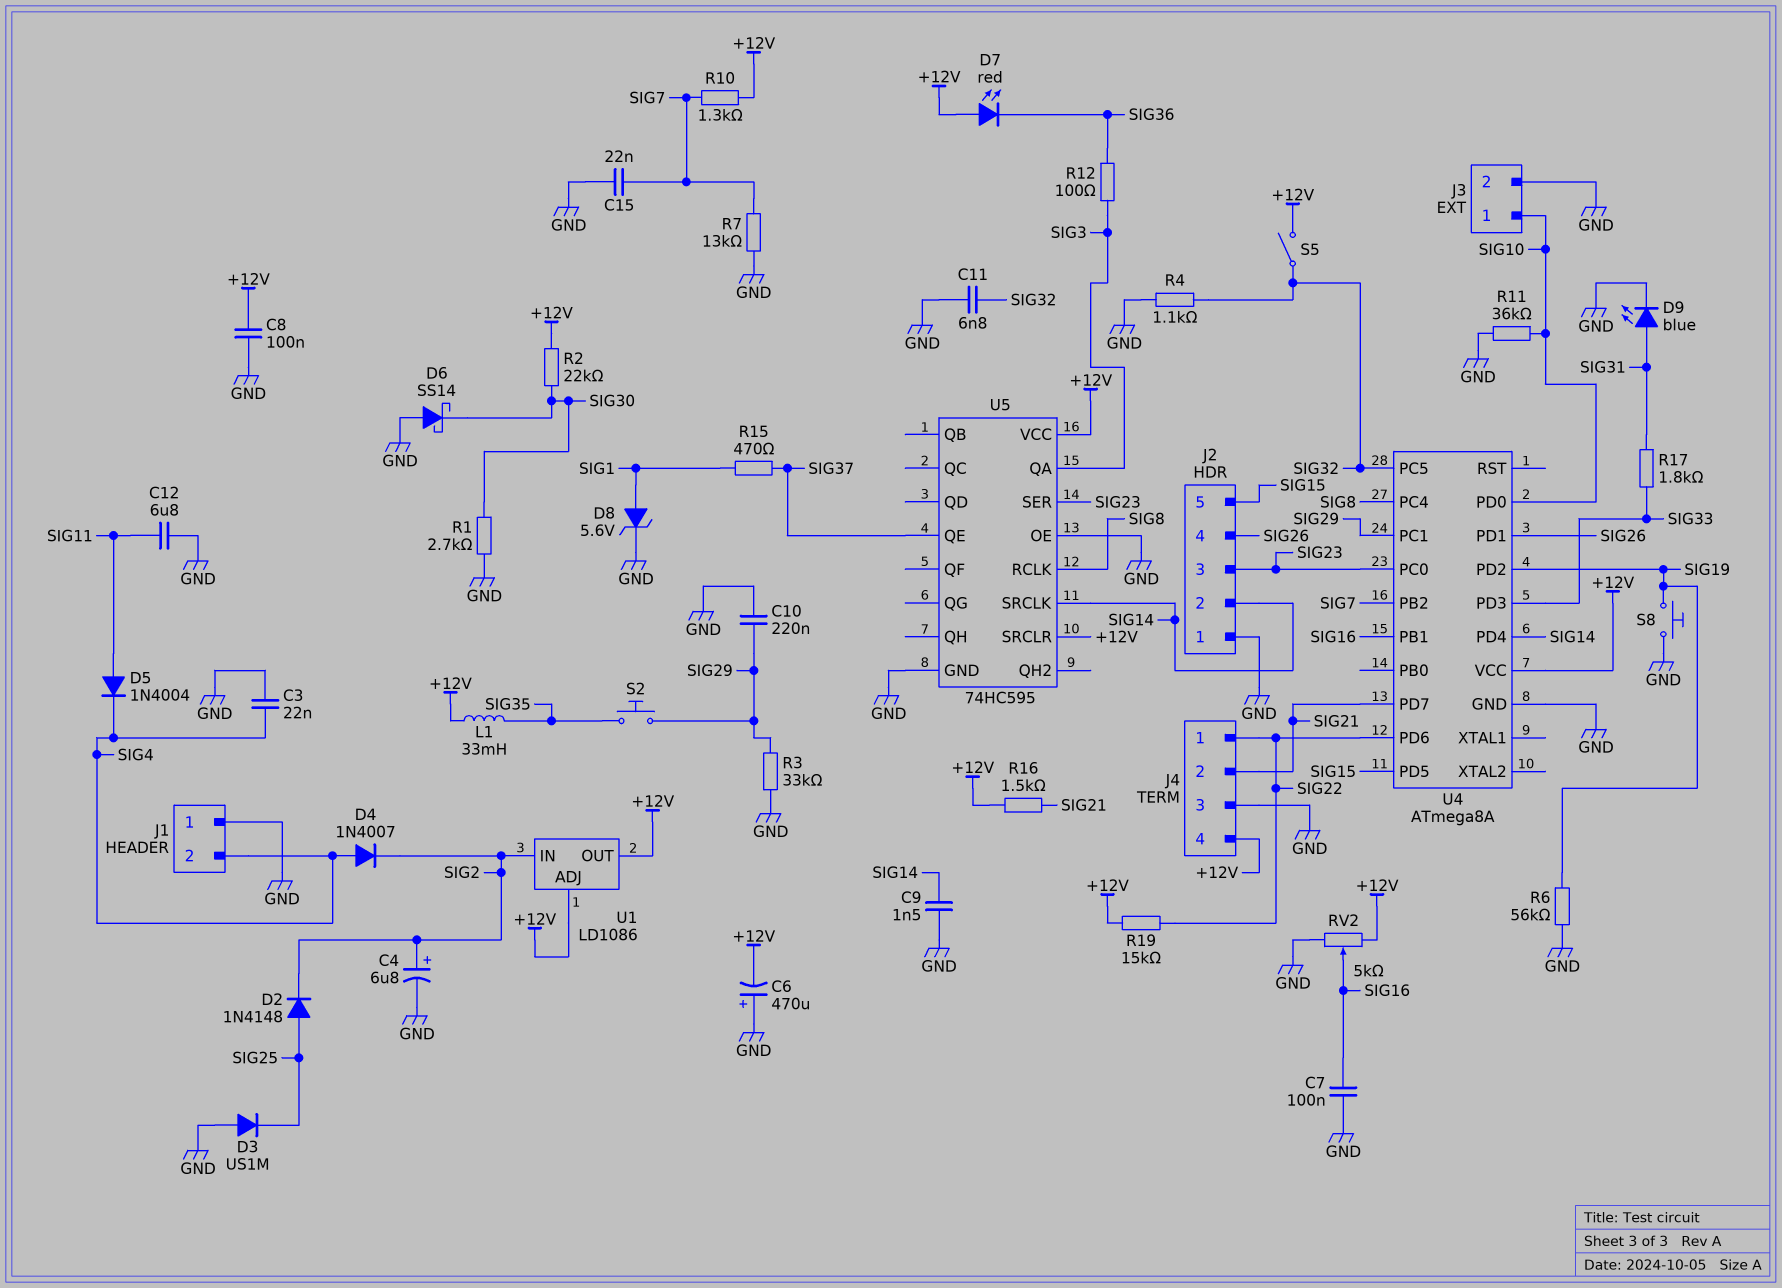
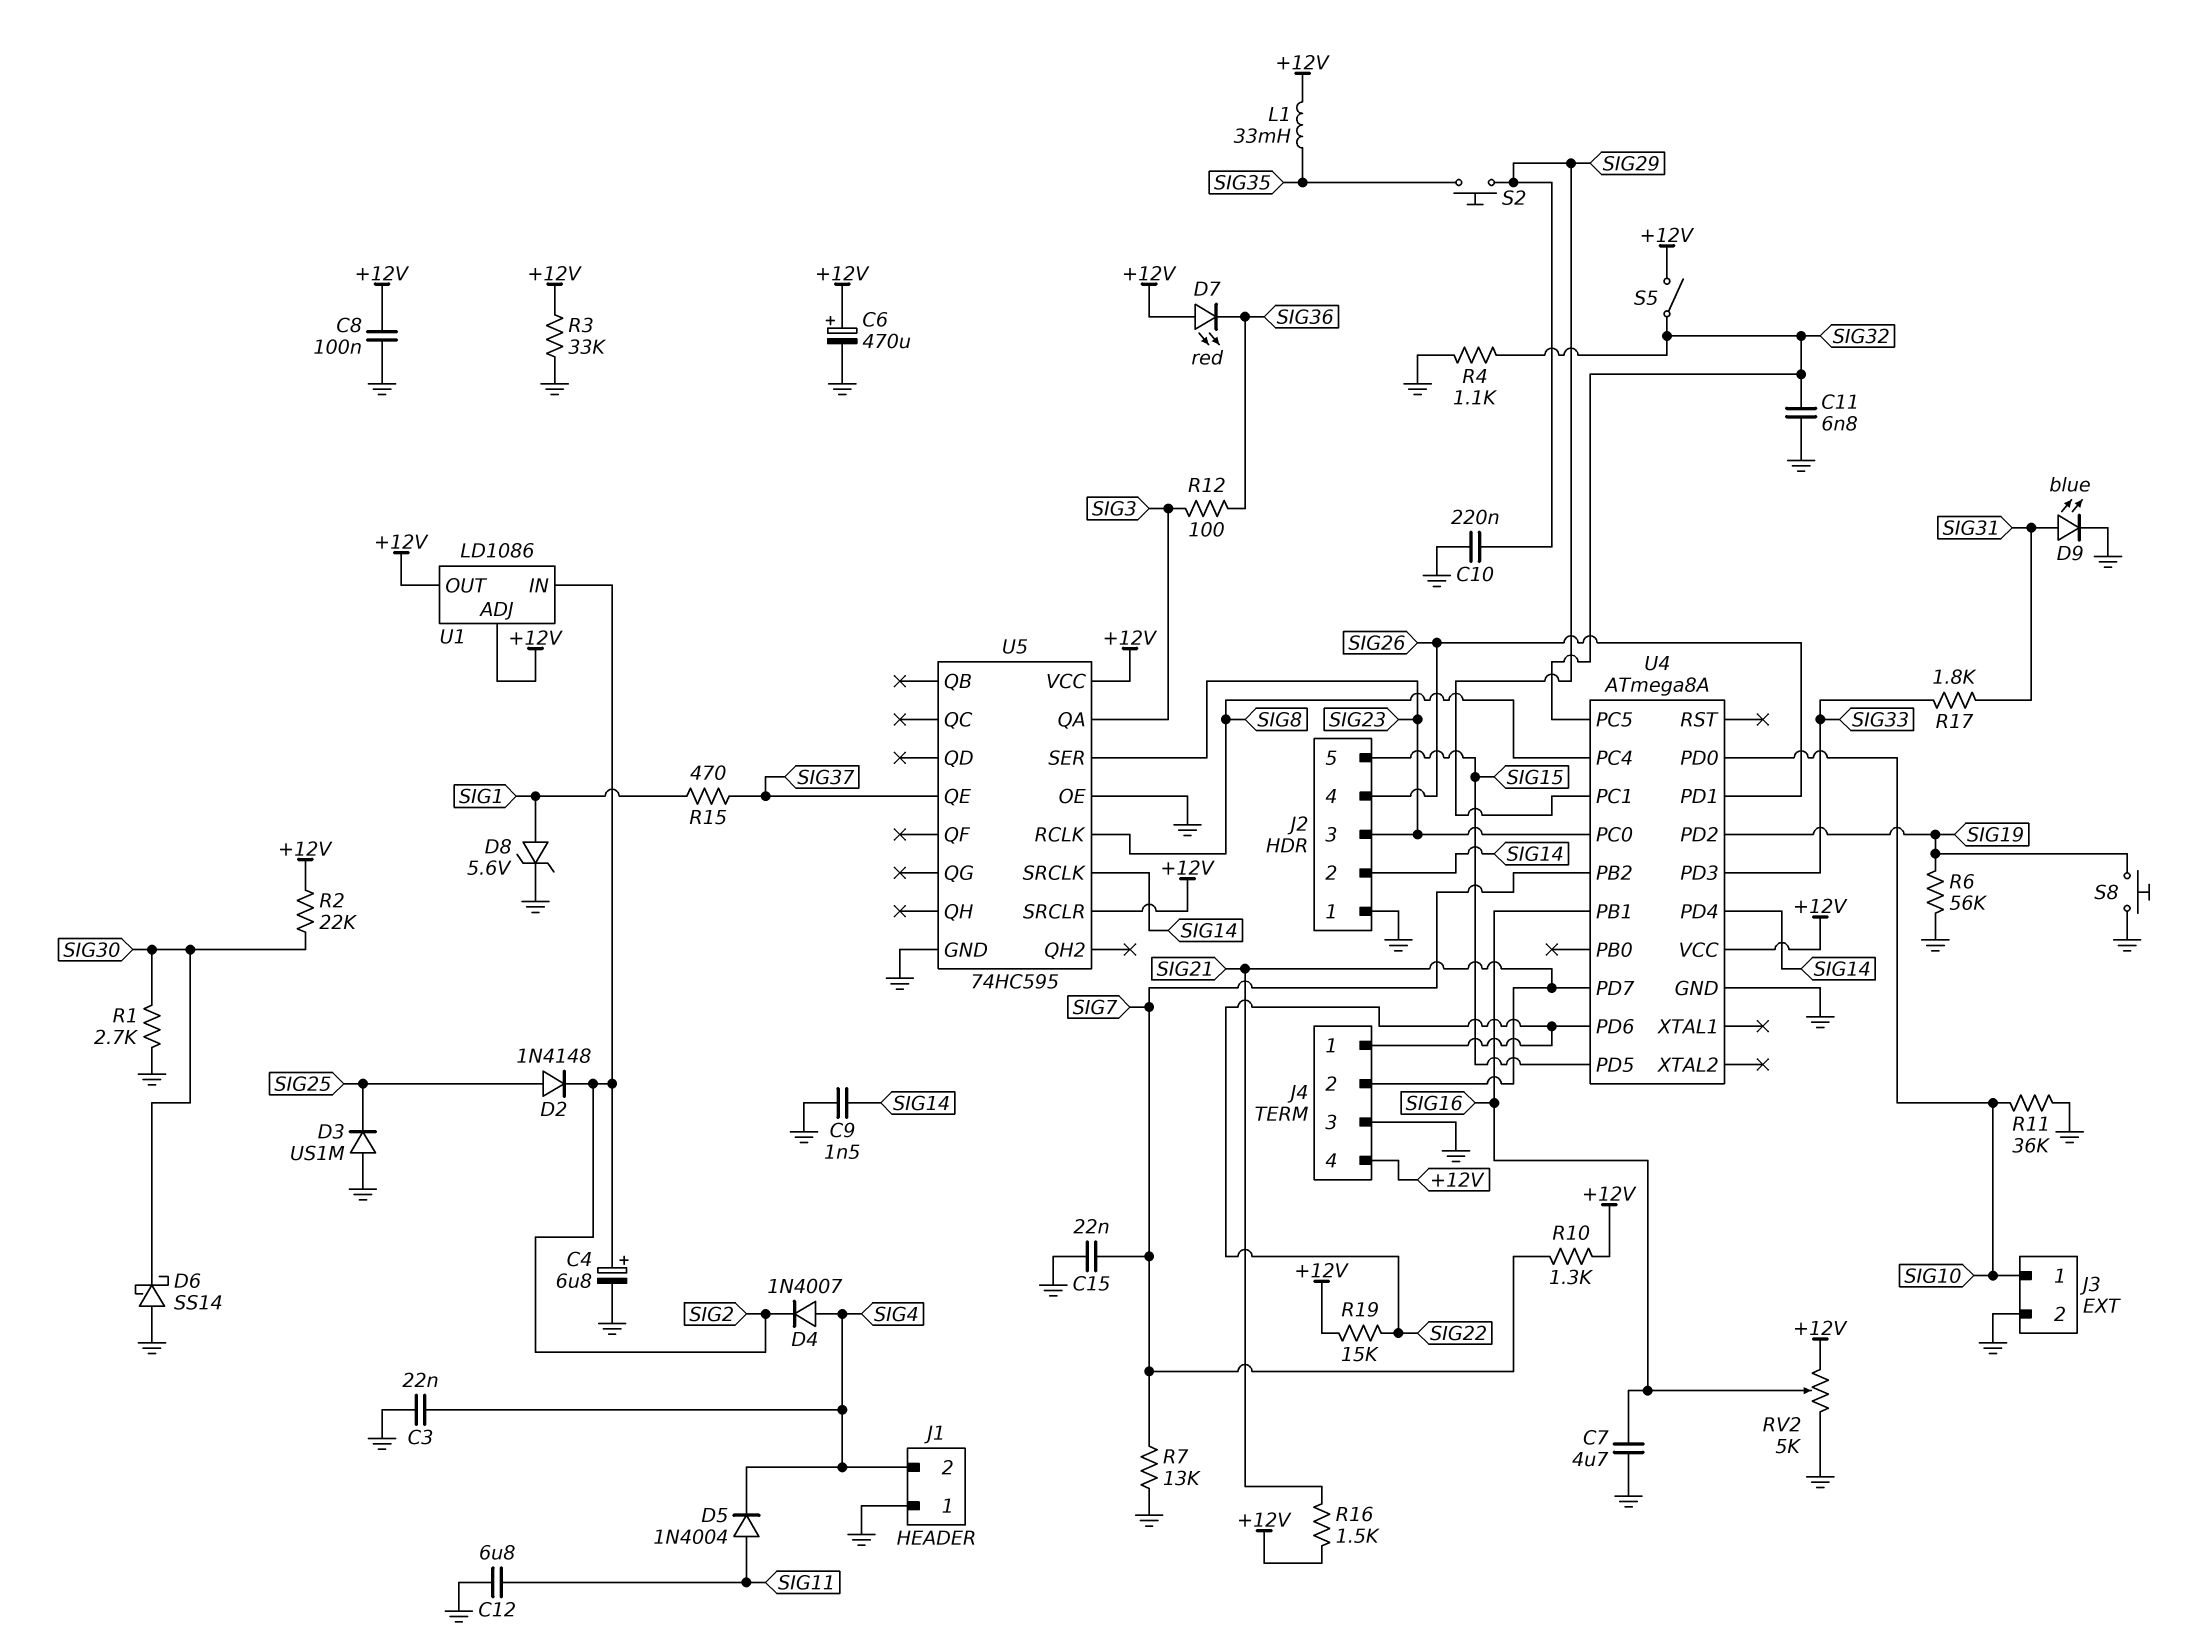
C6: 470uF (plus GND, minus +12V) -> 470uF (plus +12V, minus GND)
C7: 100nF (GND, SIG16) -> 4.7uF (GND, SIG16)
R3: 33k (GND, SIG29) -> 33k (+12V, GND)

